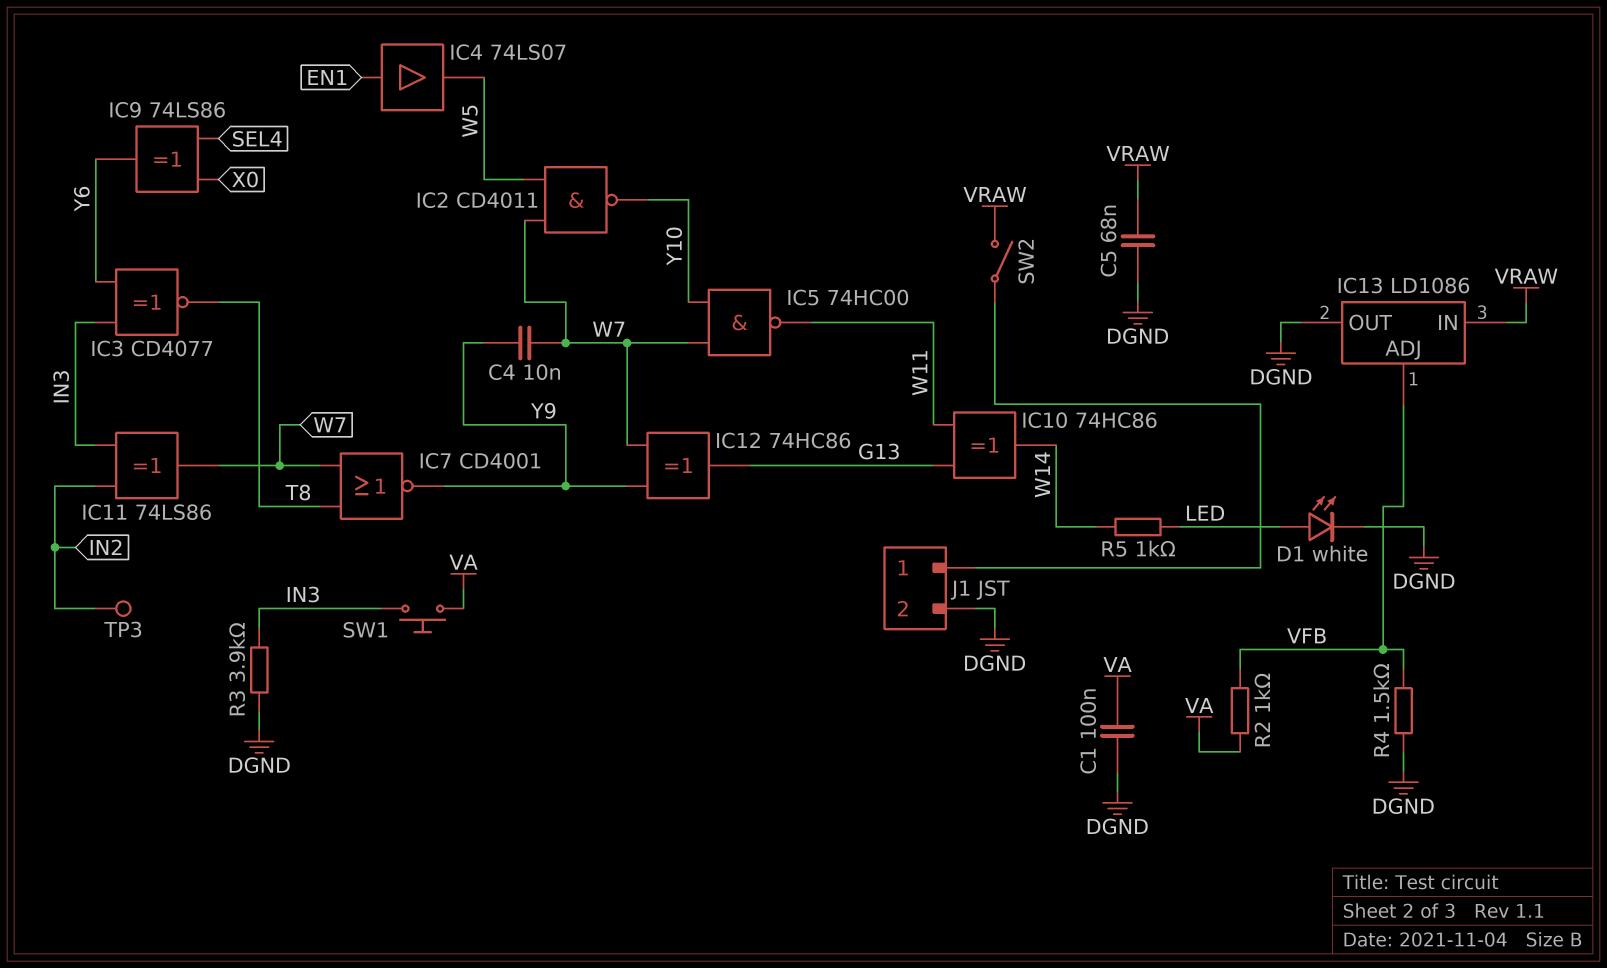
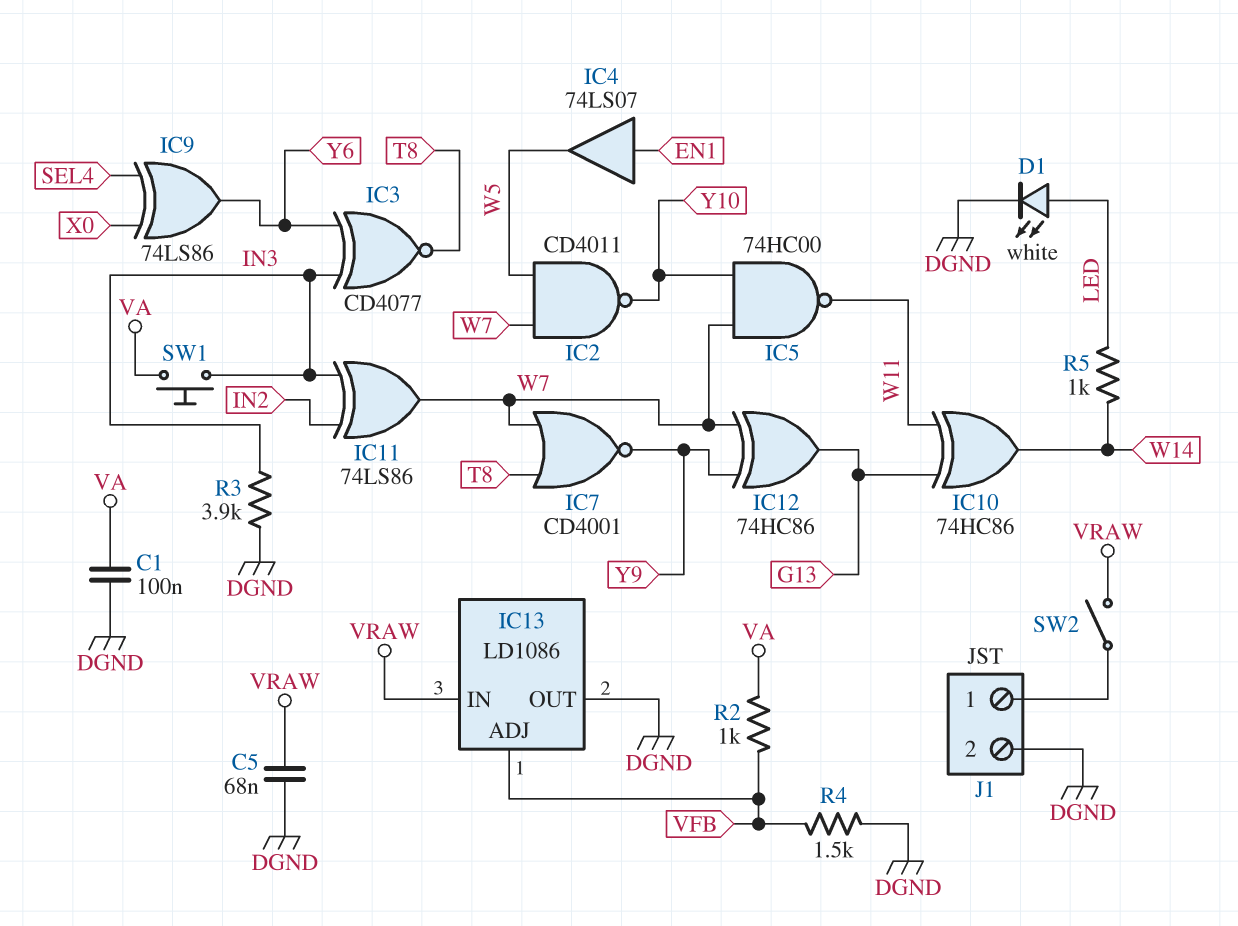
C4: 10nF (W7, Y9) -> none
TP3: test point (IN2) -> none

